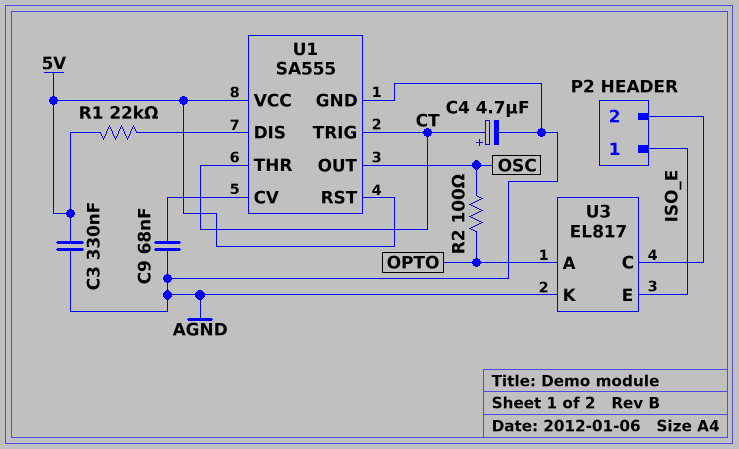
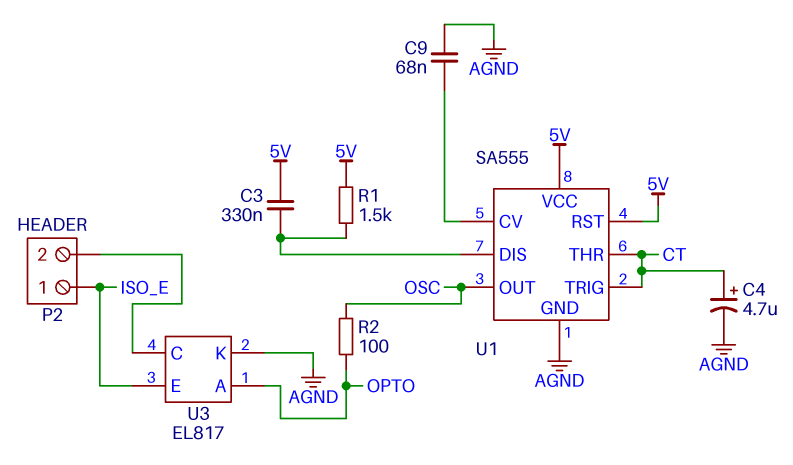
C3: 330nF (5V, AGND) -> 330nF (5V, U1/DIS)
R1: 22k (5V, U1/DIS) -> 1.5k (5V, U1/DIS)

